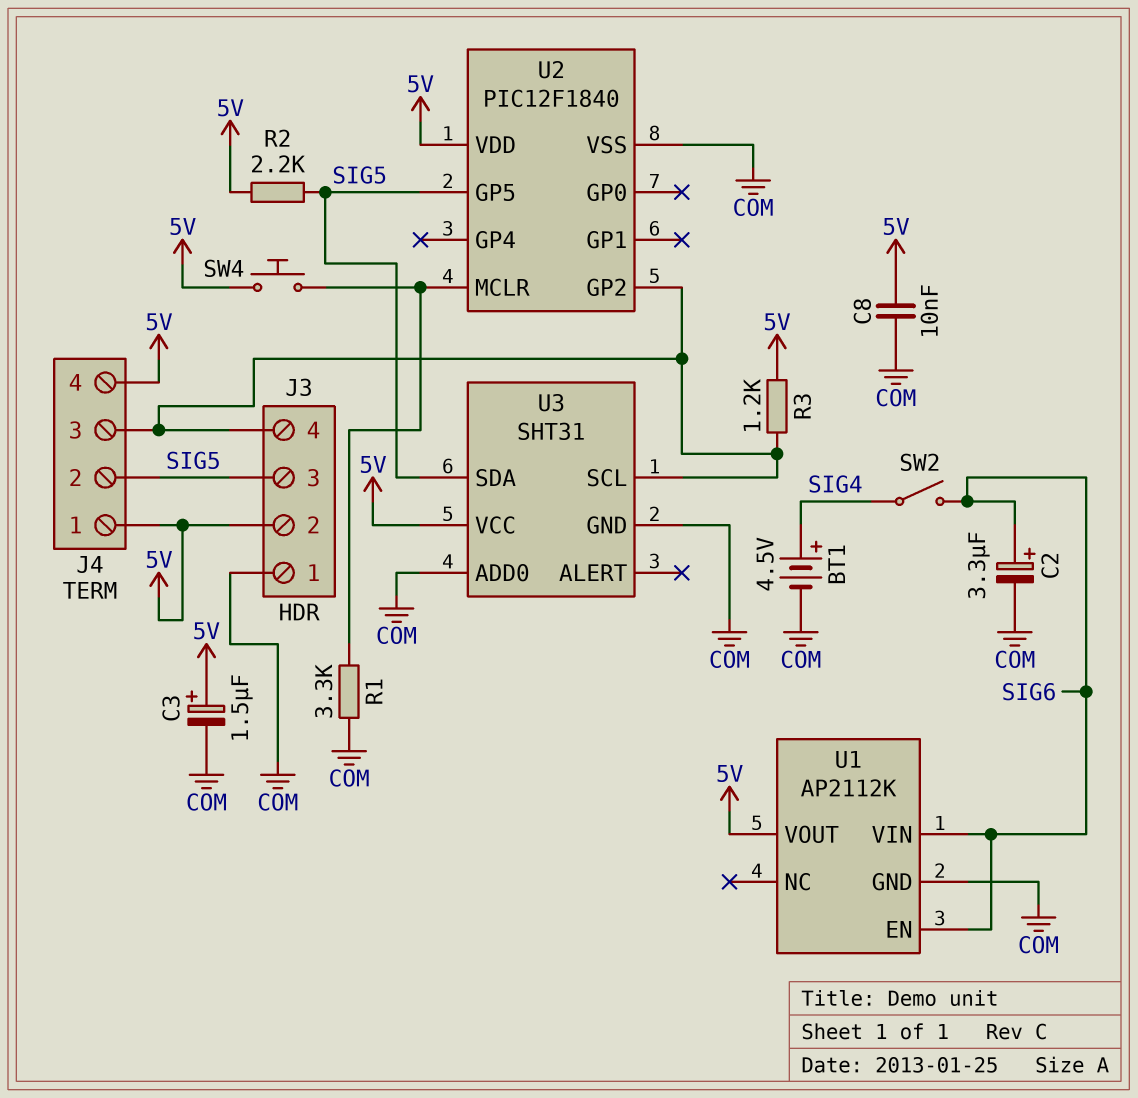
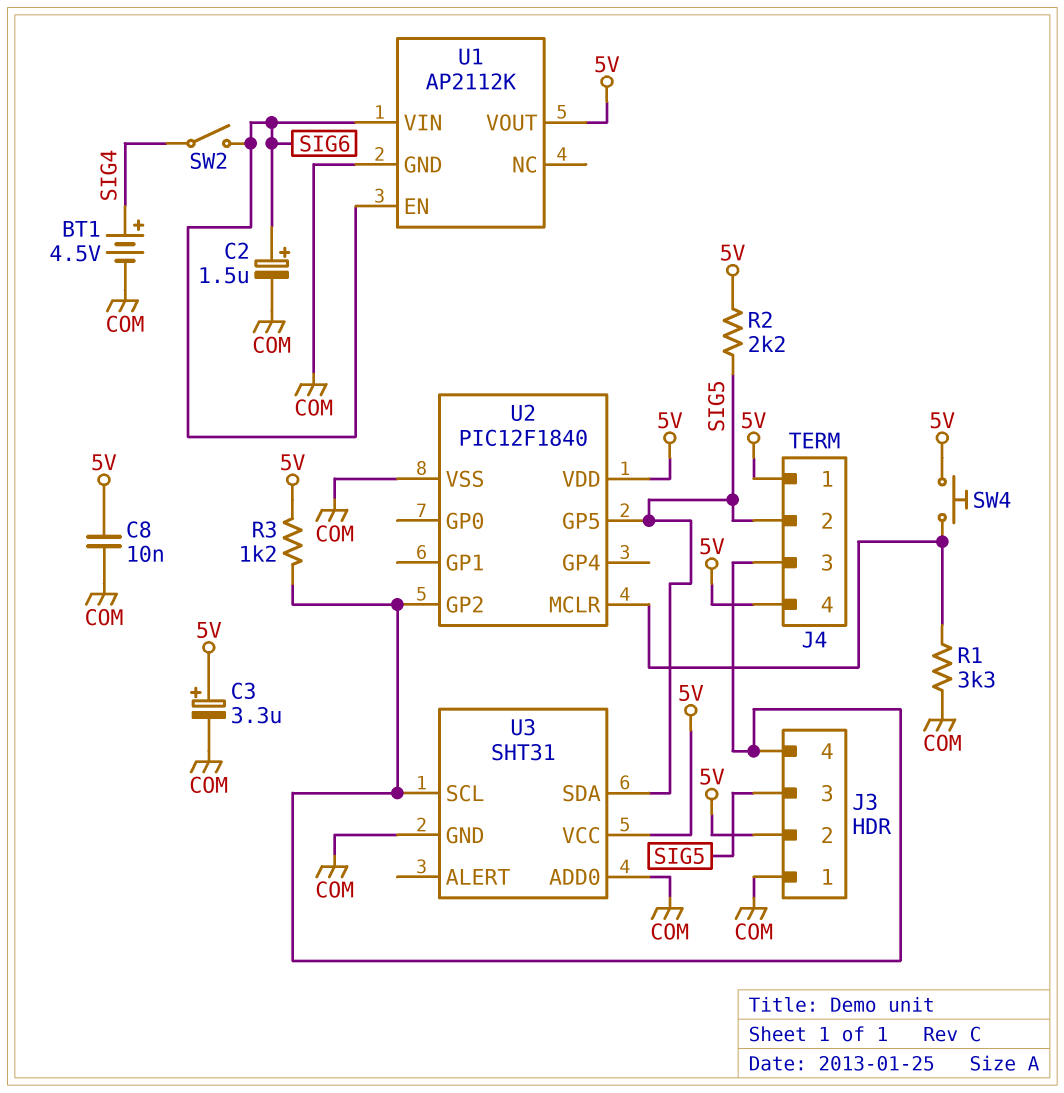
C2: 3.3uF (plus SIG6, minus COM) -> 1.5uF (plus SIG6, minus COM)
C3: 1.5uF (plus 5V, minus COM) -> 3.3uF (plus 5V, minus COM)

